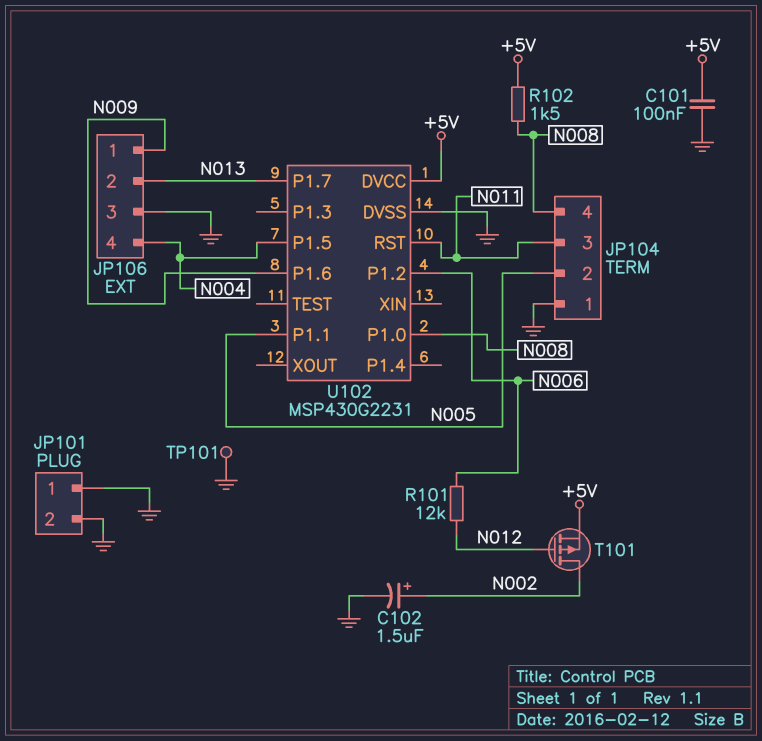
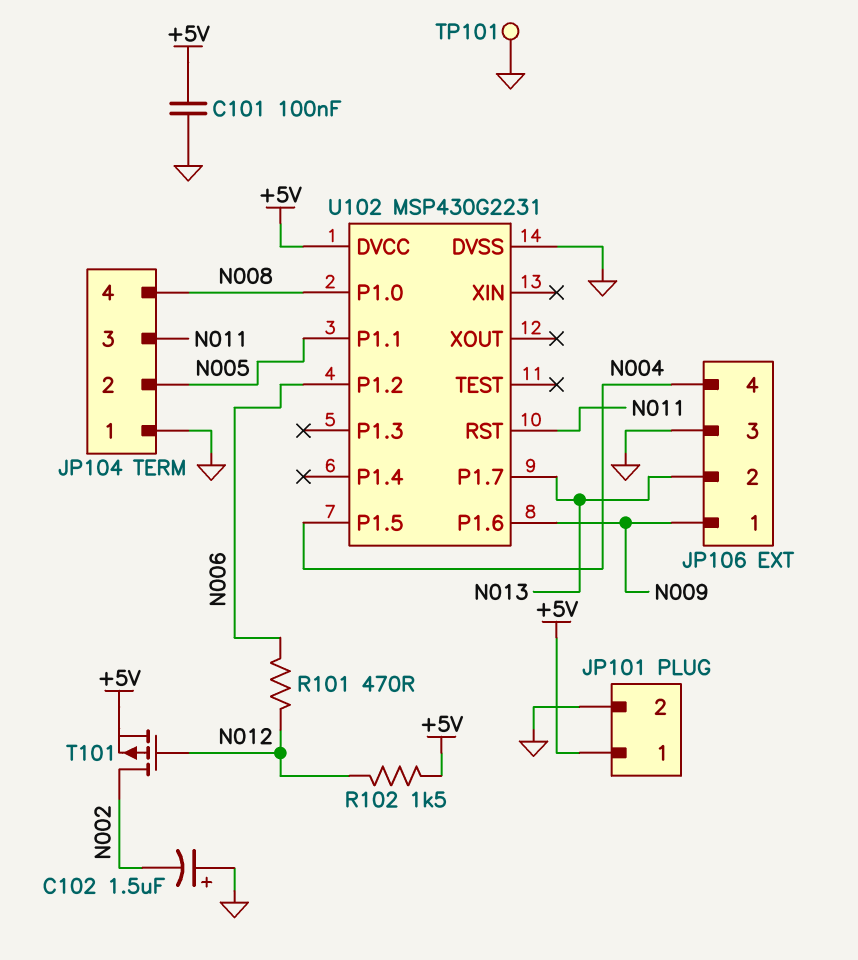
C102: 1.5uF (plus N002, minus GND) -> 1.5uF (plus GND, minus N002)
JP101 pin 1: GND -> +5V
R101: 12k (N006, N012) -> 470 (N006, N012)
R102: 1.5k (+5V, N008) -> 1.5k (+5V, N012)

